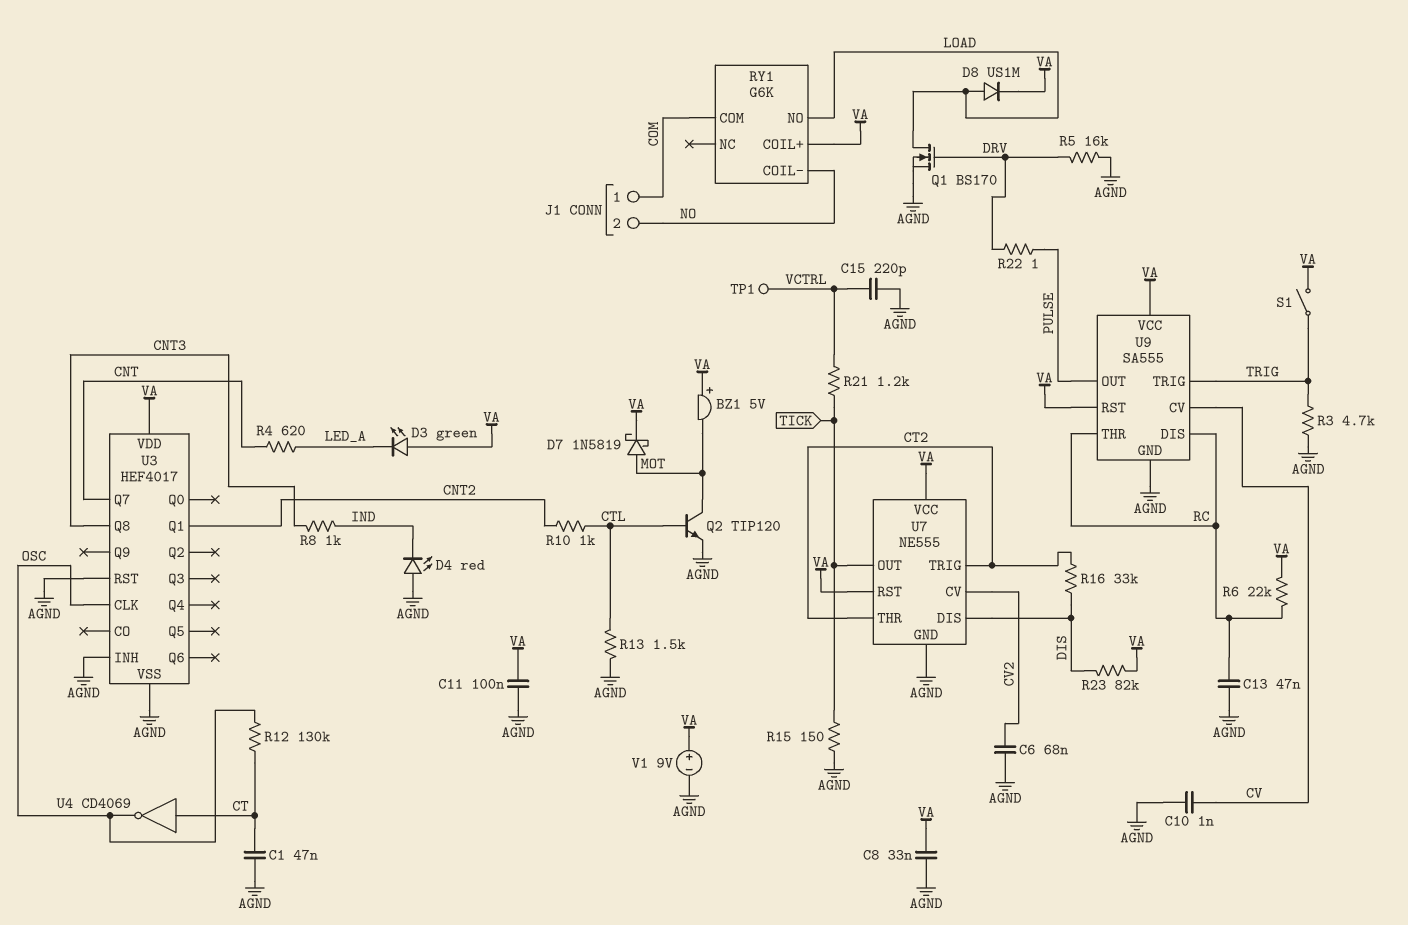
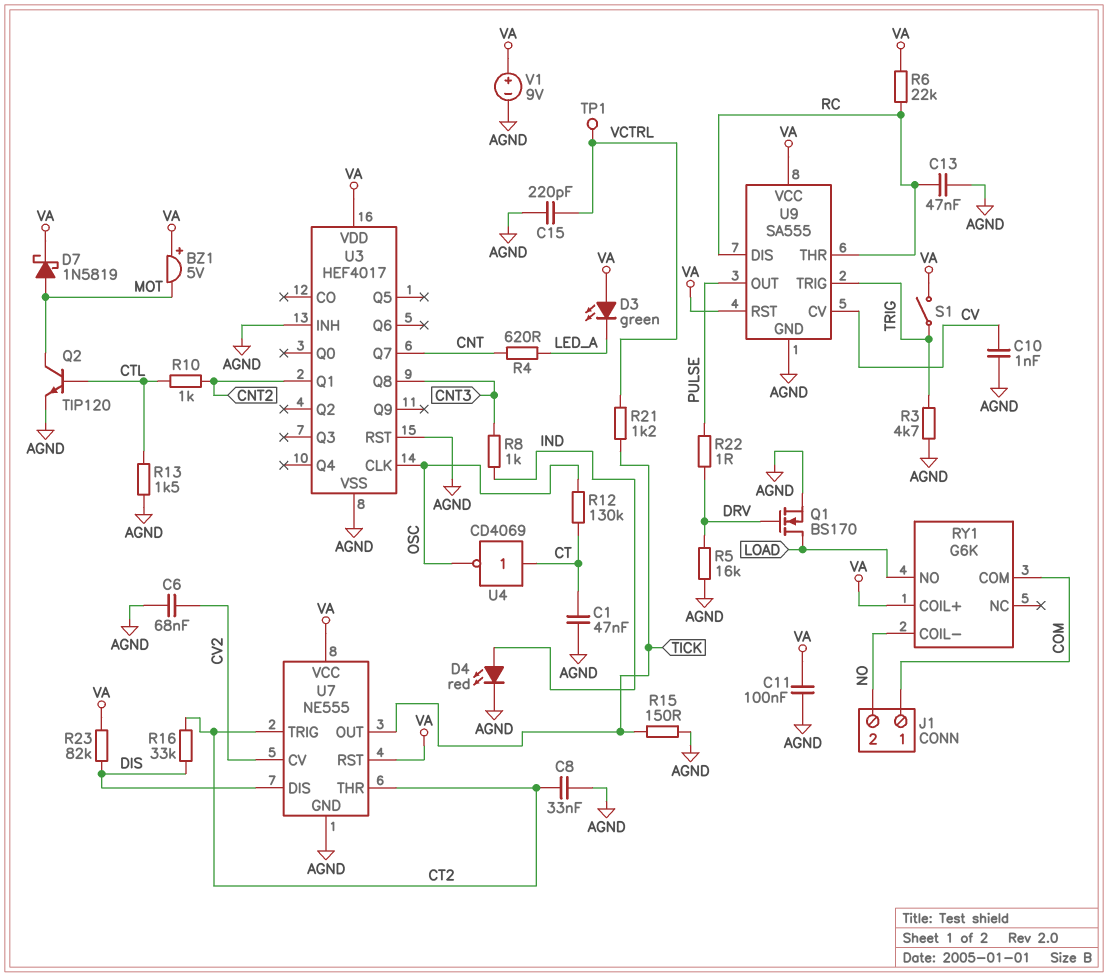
C8: 33nF (AGND, VA) -> 33nF (AGND, CT2)
D4: LED red (A AGND, K IND) -> LED red (A IND, K AGND)
D8: diode US1M (A LOAD, K VA) -> none

